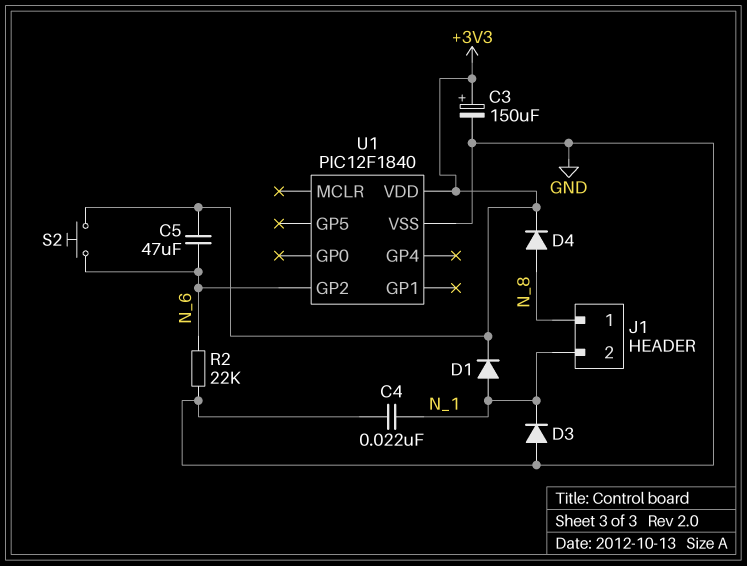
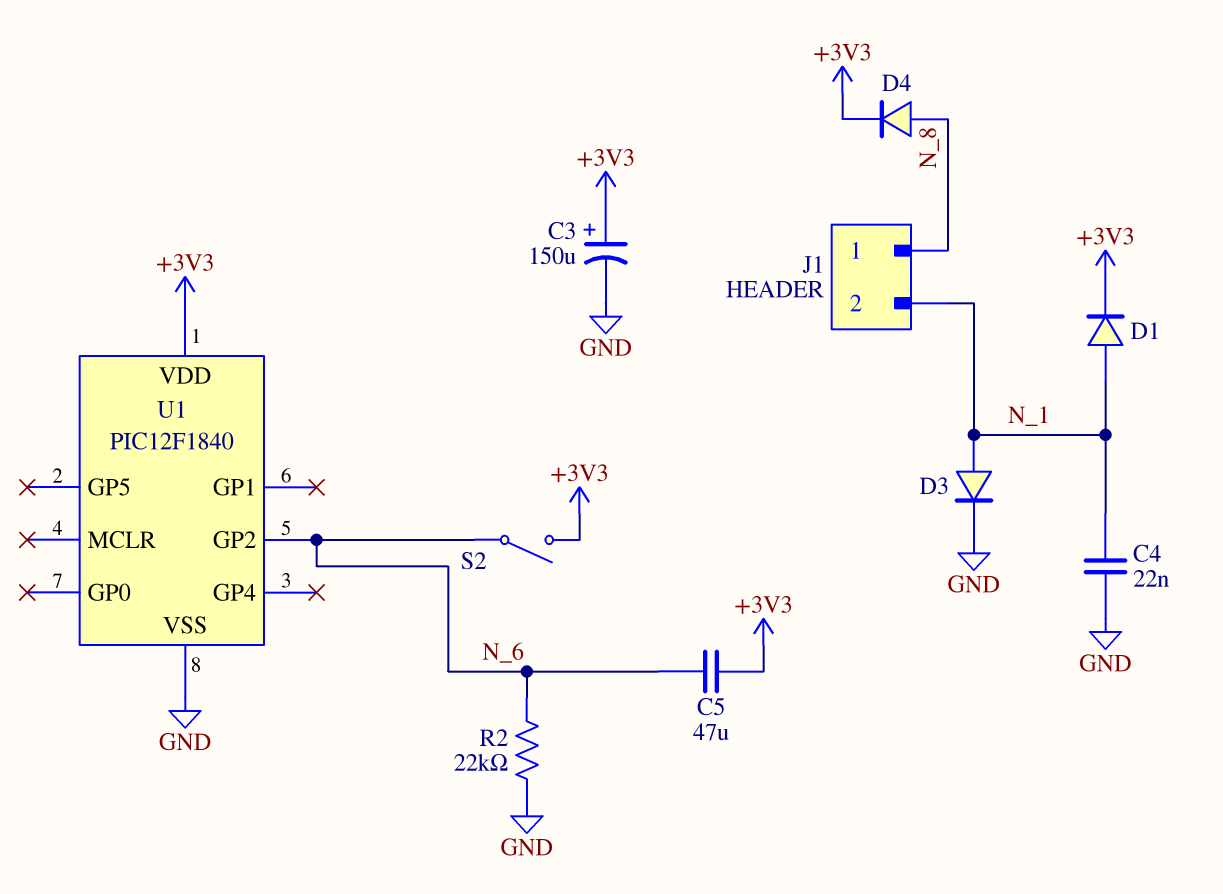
D3: diode (A GND, K N_1) -> diode (A N_1, K GND)
S2: button (+3V3, N_6) -> switch (+3V3, N_6)

